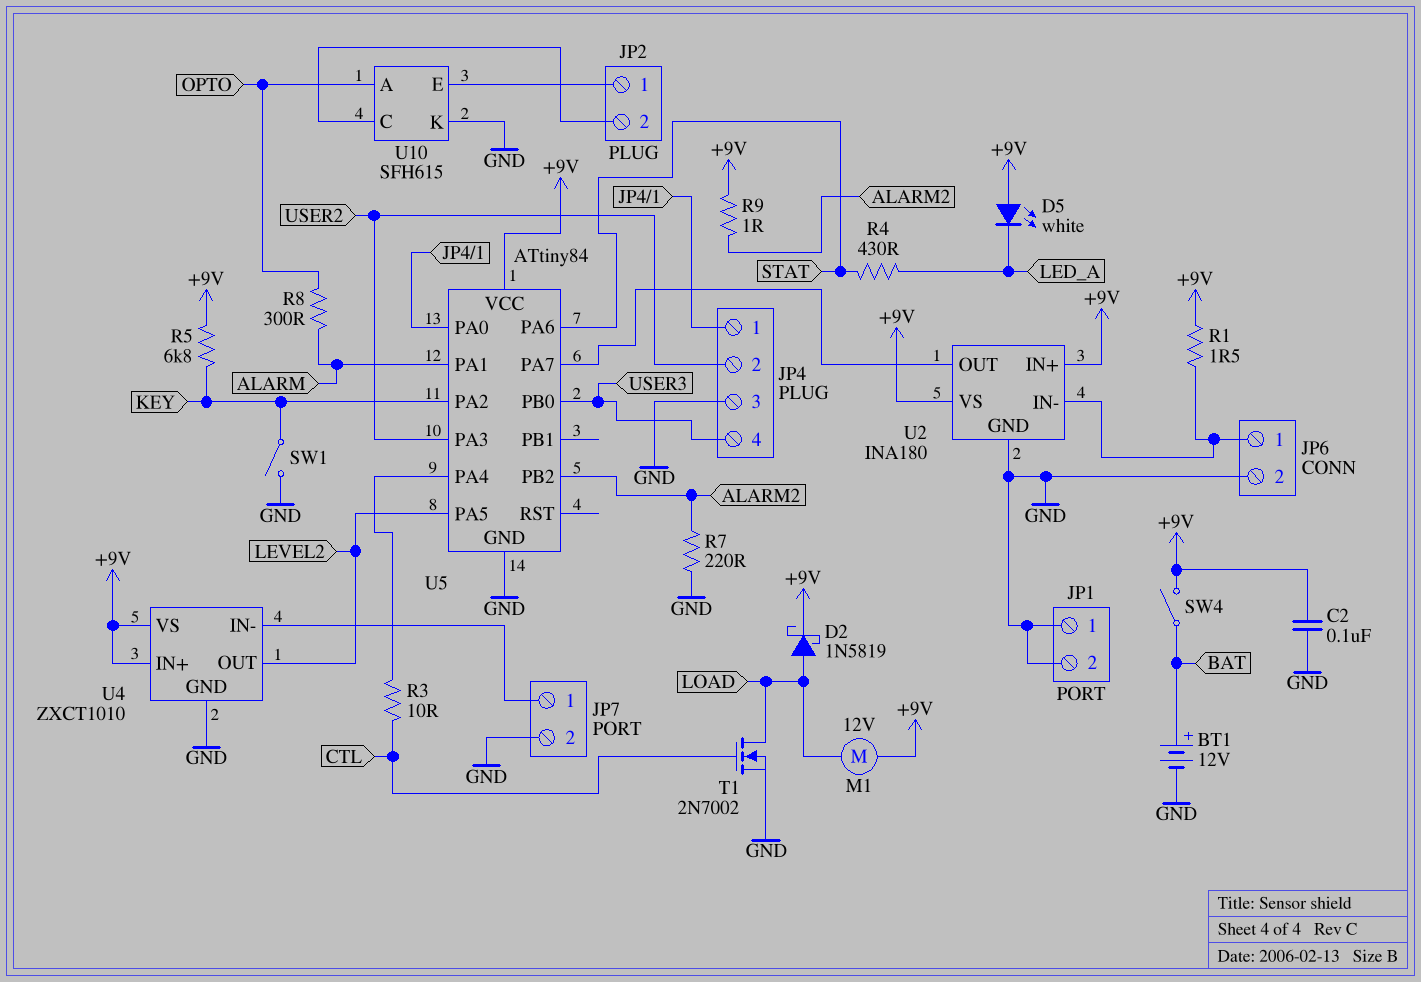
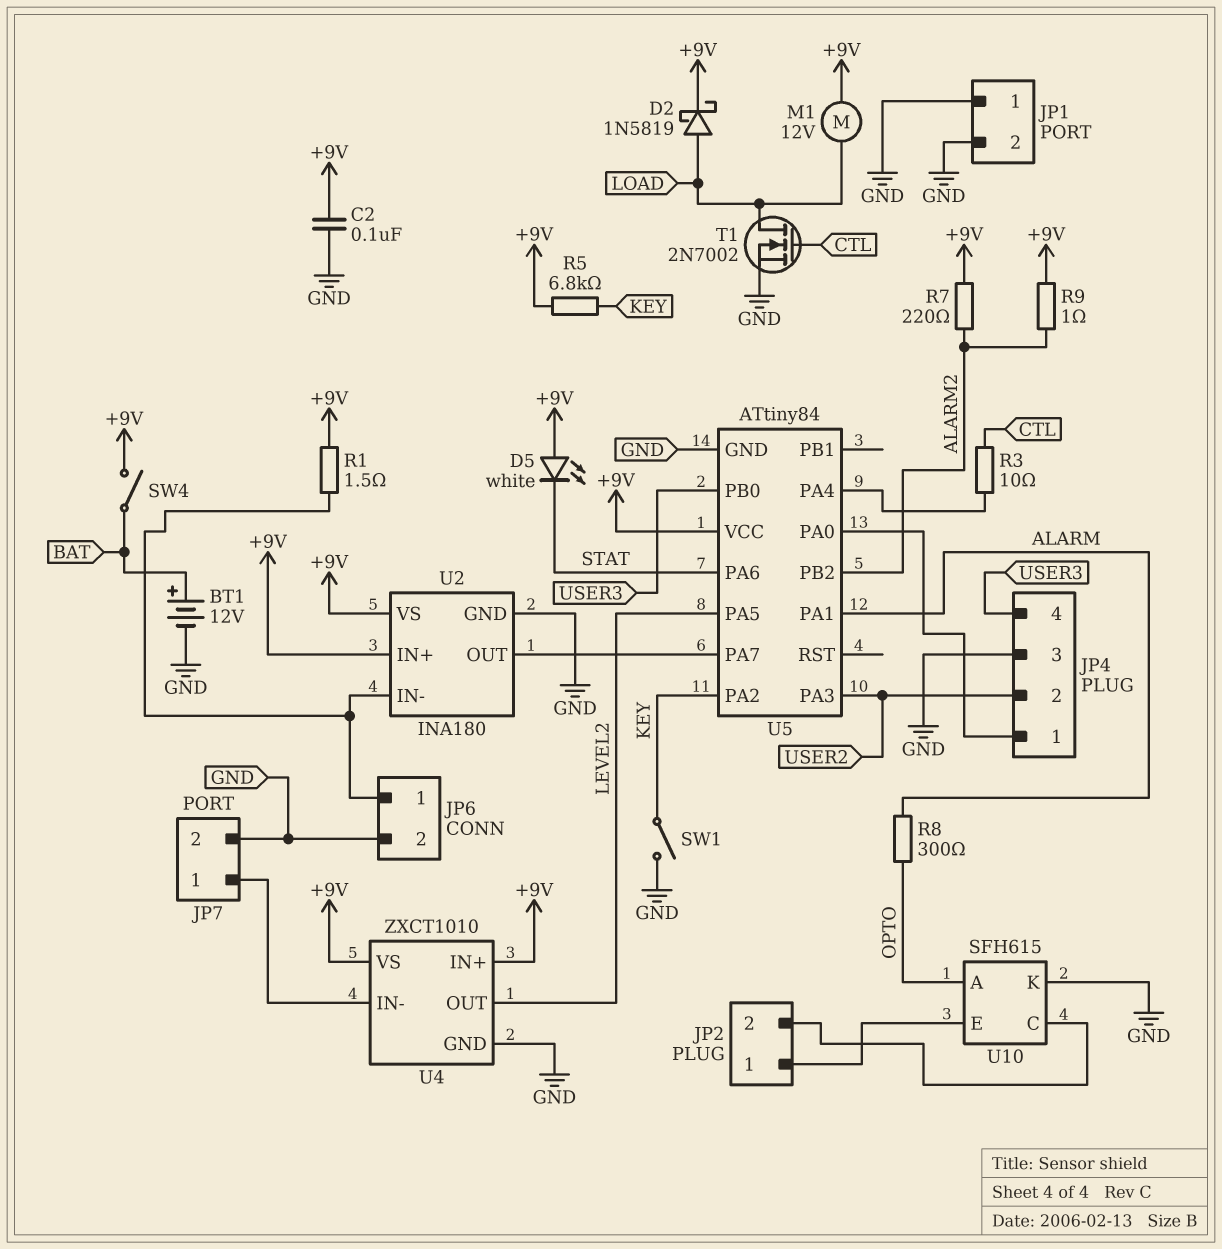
D5: LED white (A +9V, K LED_A) -> LED white (A +9V, K STAT)
R4: 430 (LED_A, STAT) -> none
R7: 220 (ALARM2, GND) -> 220 (+9V, ALARM2)

